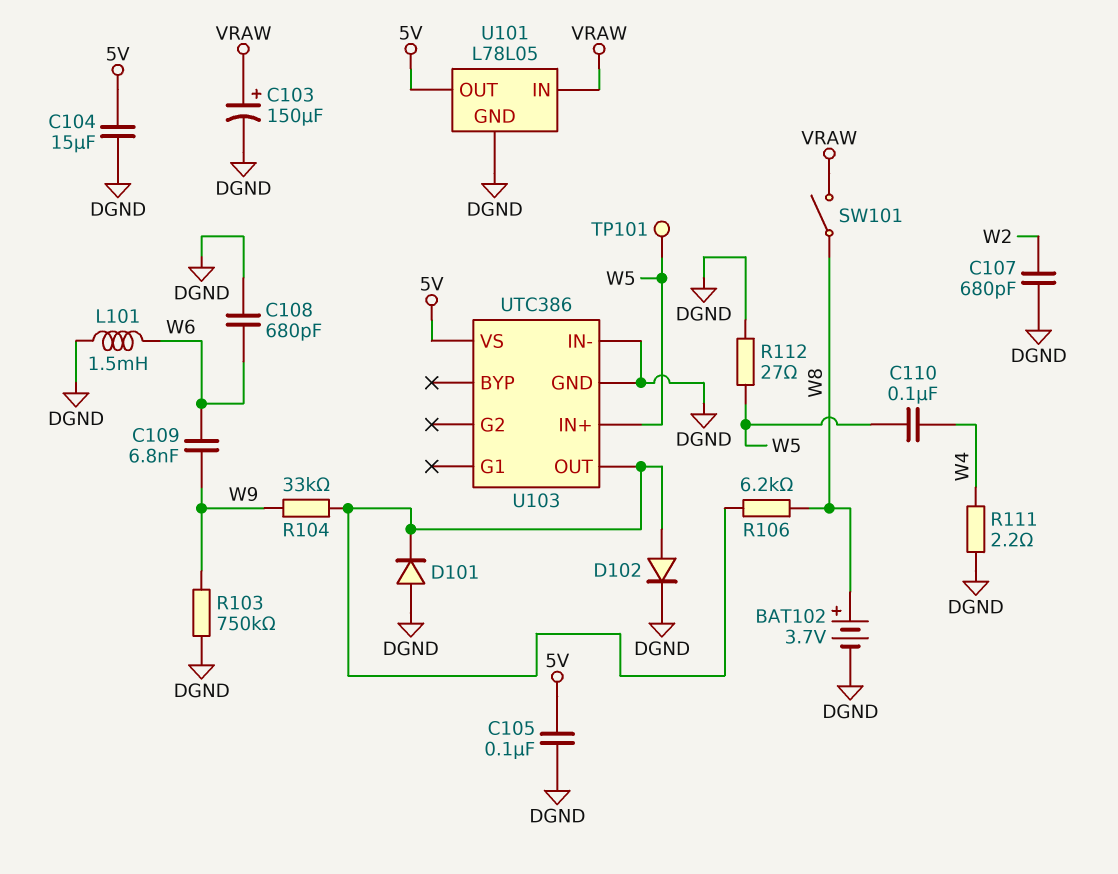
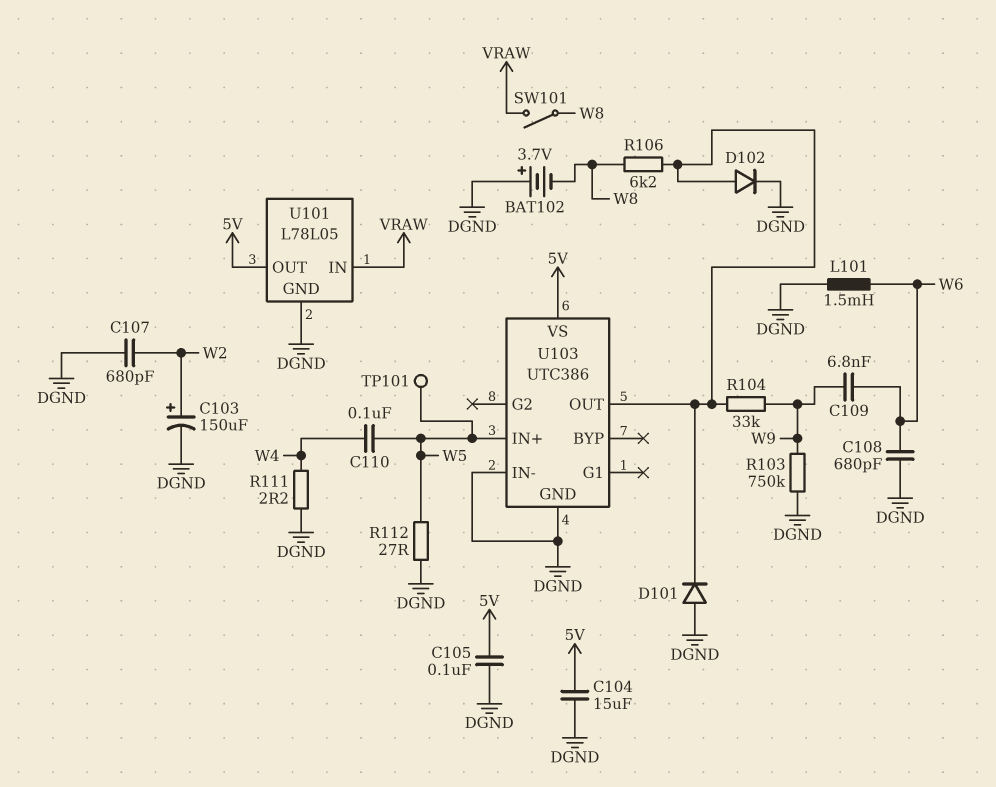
BAT102: 3.7V (plus W8, minus DGND) -> 3.7V (plus DGND, minus W8)
C103: 150uF (plus VRAW, minus DGND) -> 150uF (plus W2, minus DGND)

